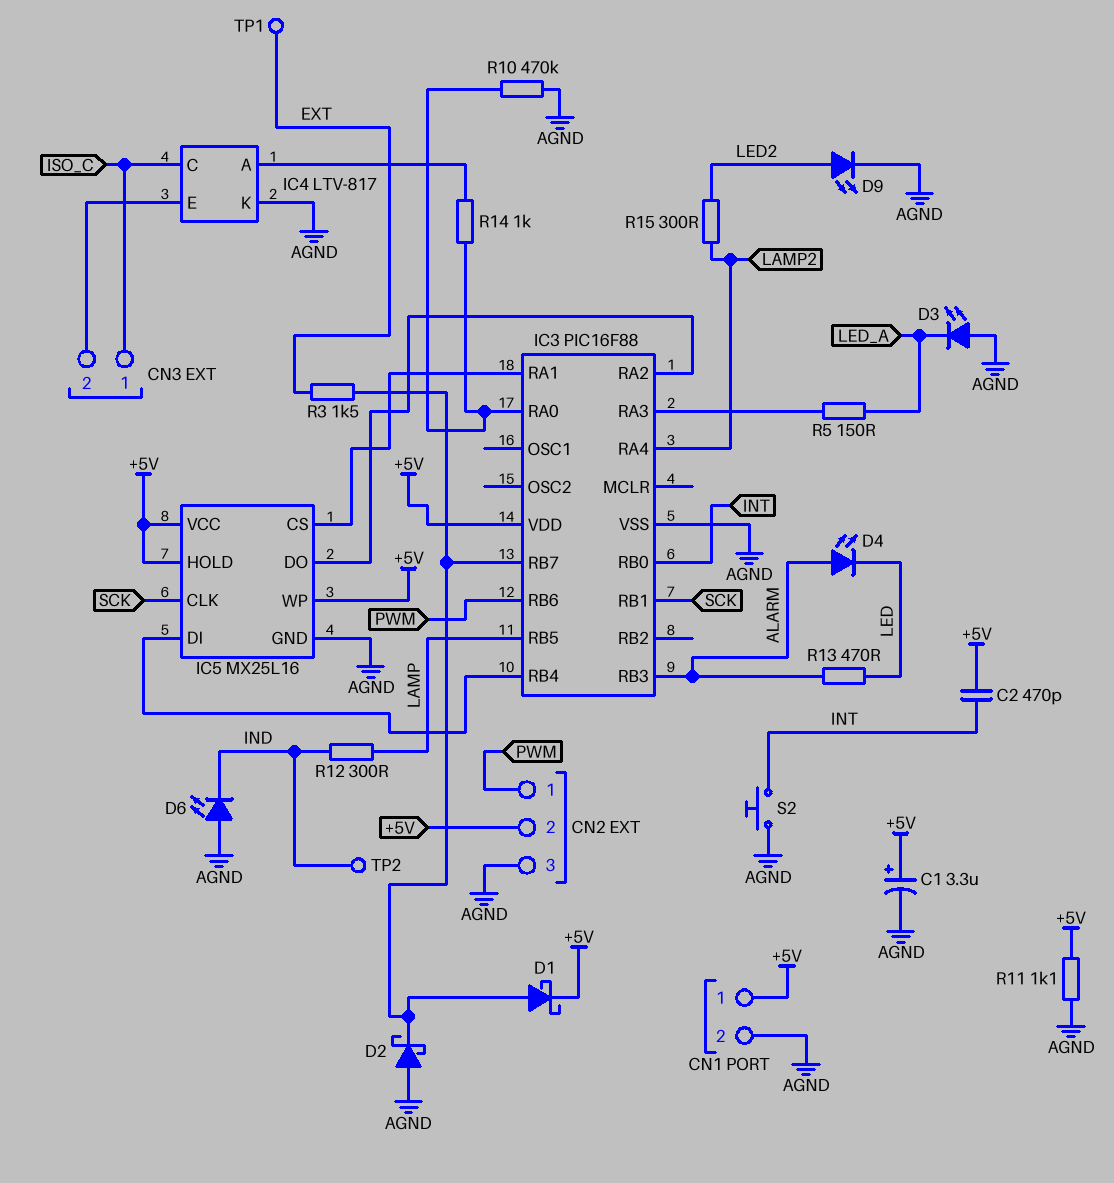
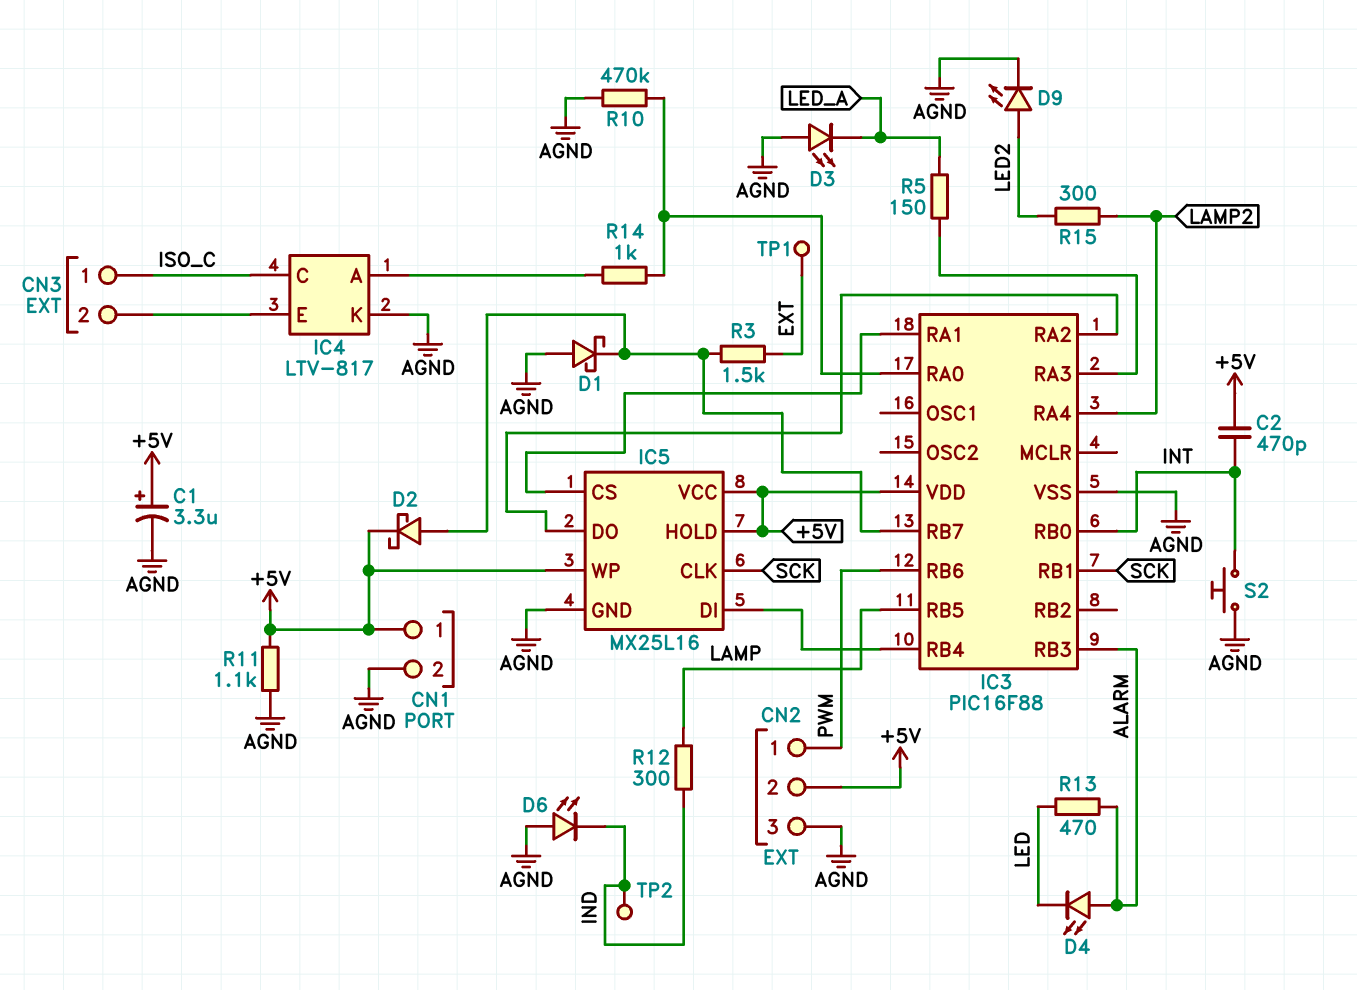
D1: schottky (A IC3/RB7, K +5V) -> schottky (A AGND, K IC3/RB7)
D2: schottky (A AGND, K IC3/RB7) -> schottky (A IC3/RB7, K +5V)

